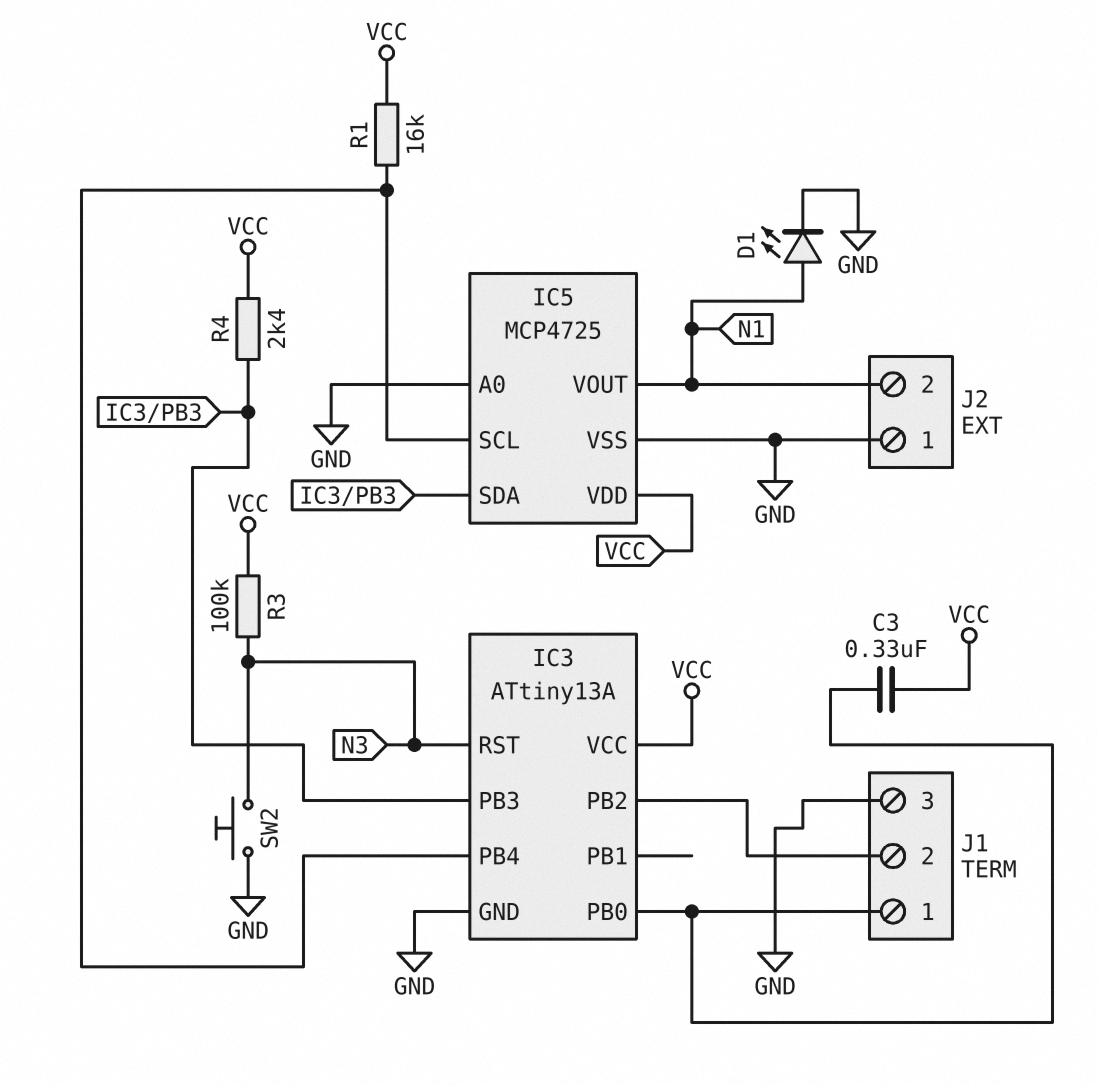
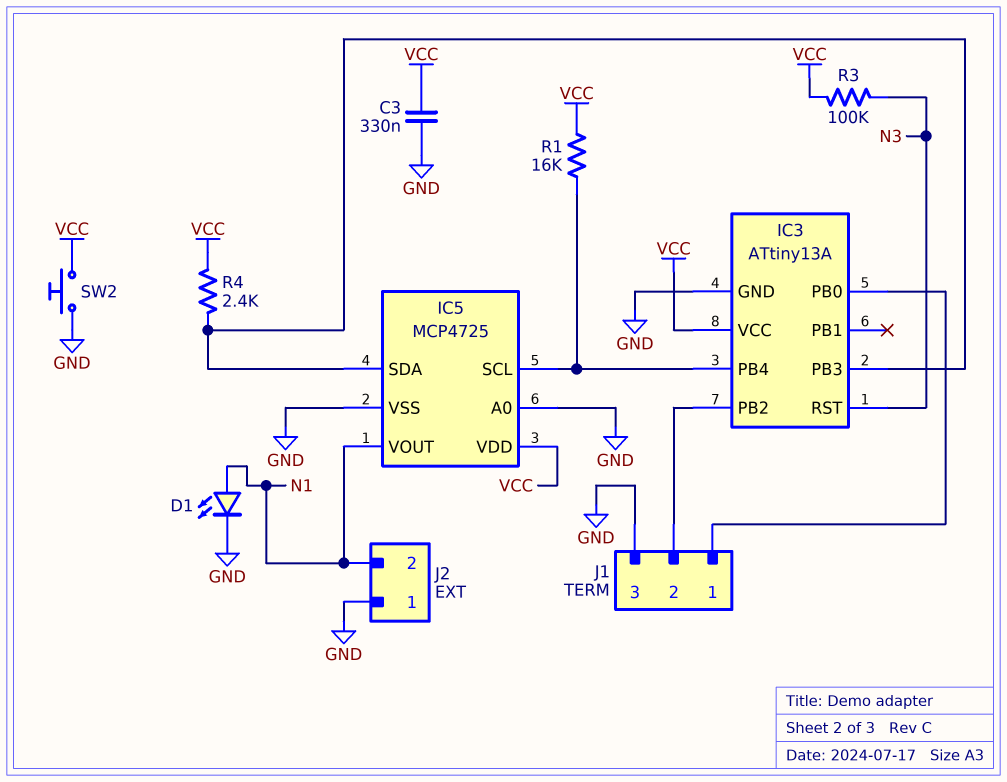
C3: 330nF (IC3/PB0, VCC) -> 330nF (GND, VCC)
SW2: button (GND, N3) -> button (GND, VCC)

